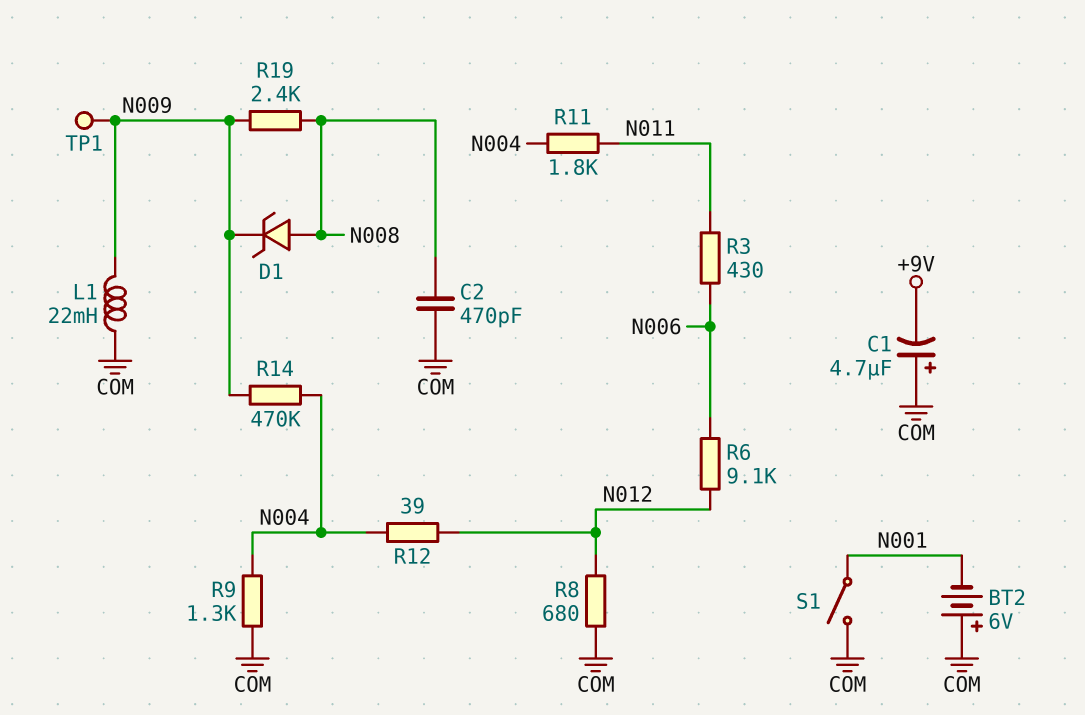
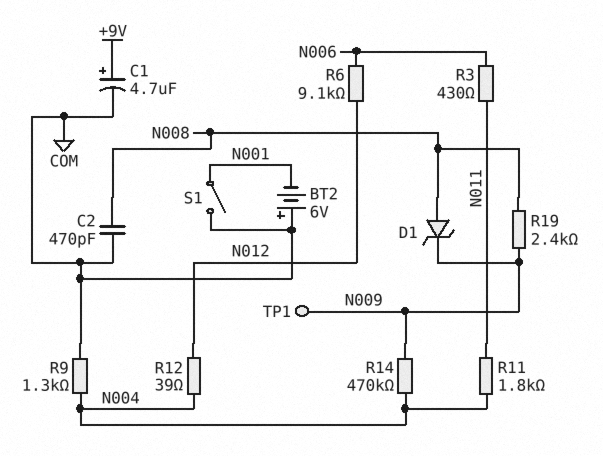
C1: 4.7uF (plus COM, minus +9V) -> 4.7uF (plus +9V, minus COM)
L1: 22mH (COM, N009) -> none
R8: 680 (COM, N012) -> none

